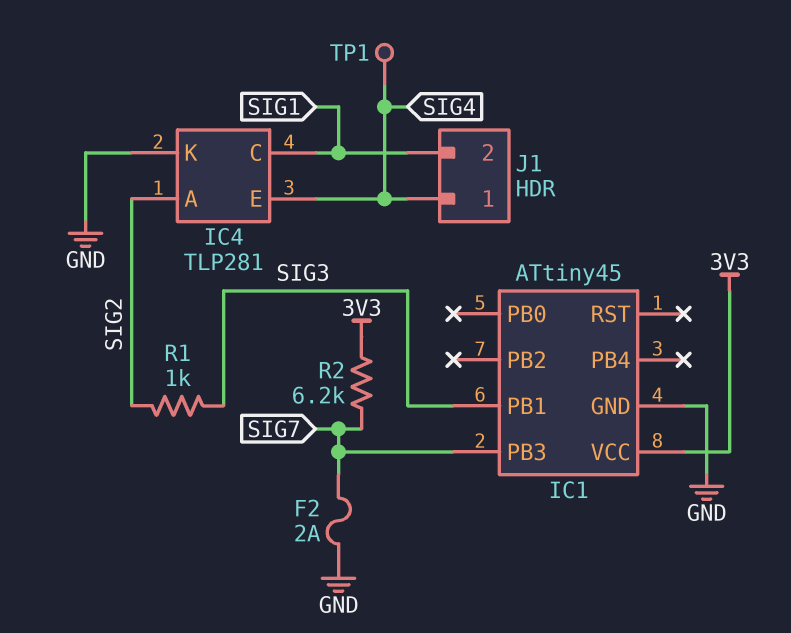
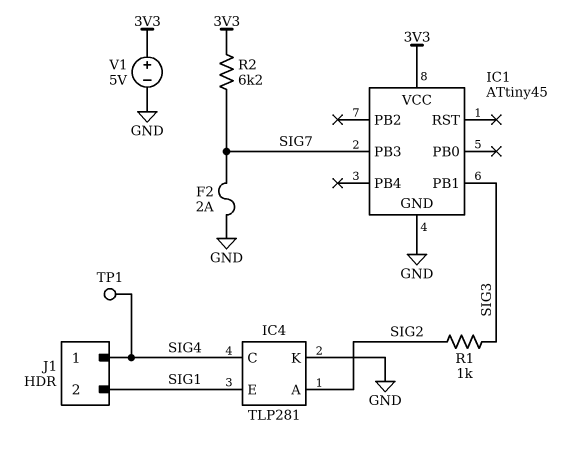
IC4 pin C: SIG1 -> SIG4
IC4 pin E: SIG4 -> SIG1
V1: none -> 5V (plus 3V3, minus GND)

